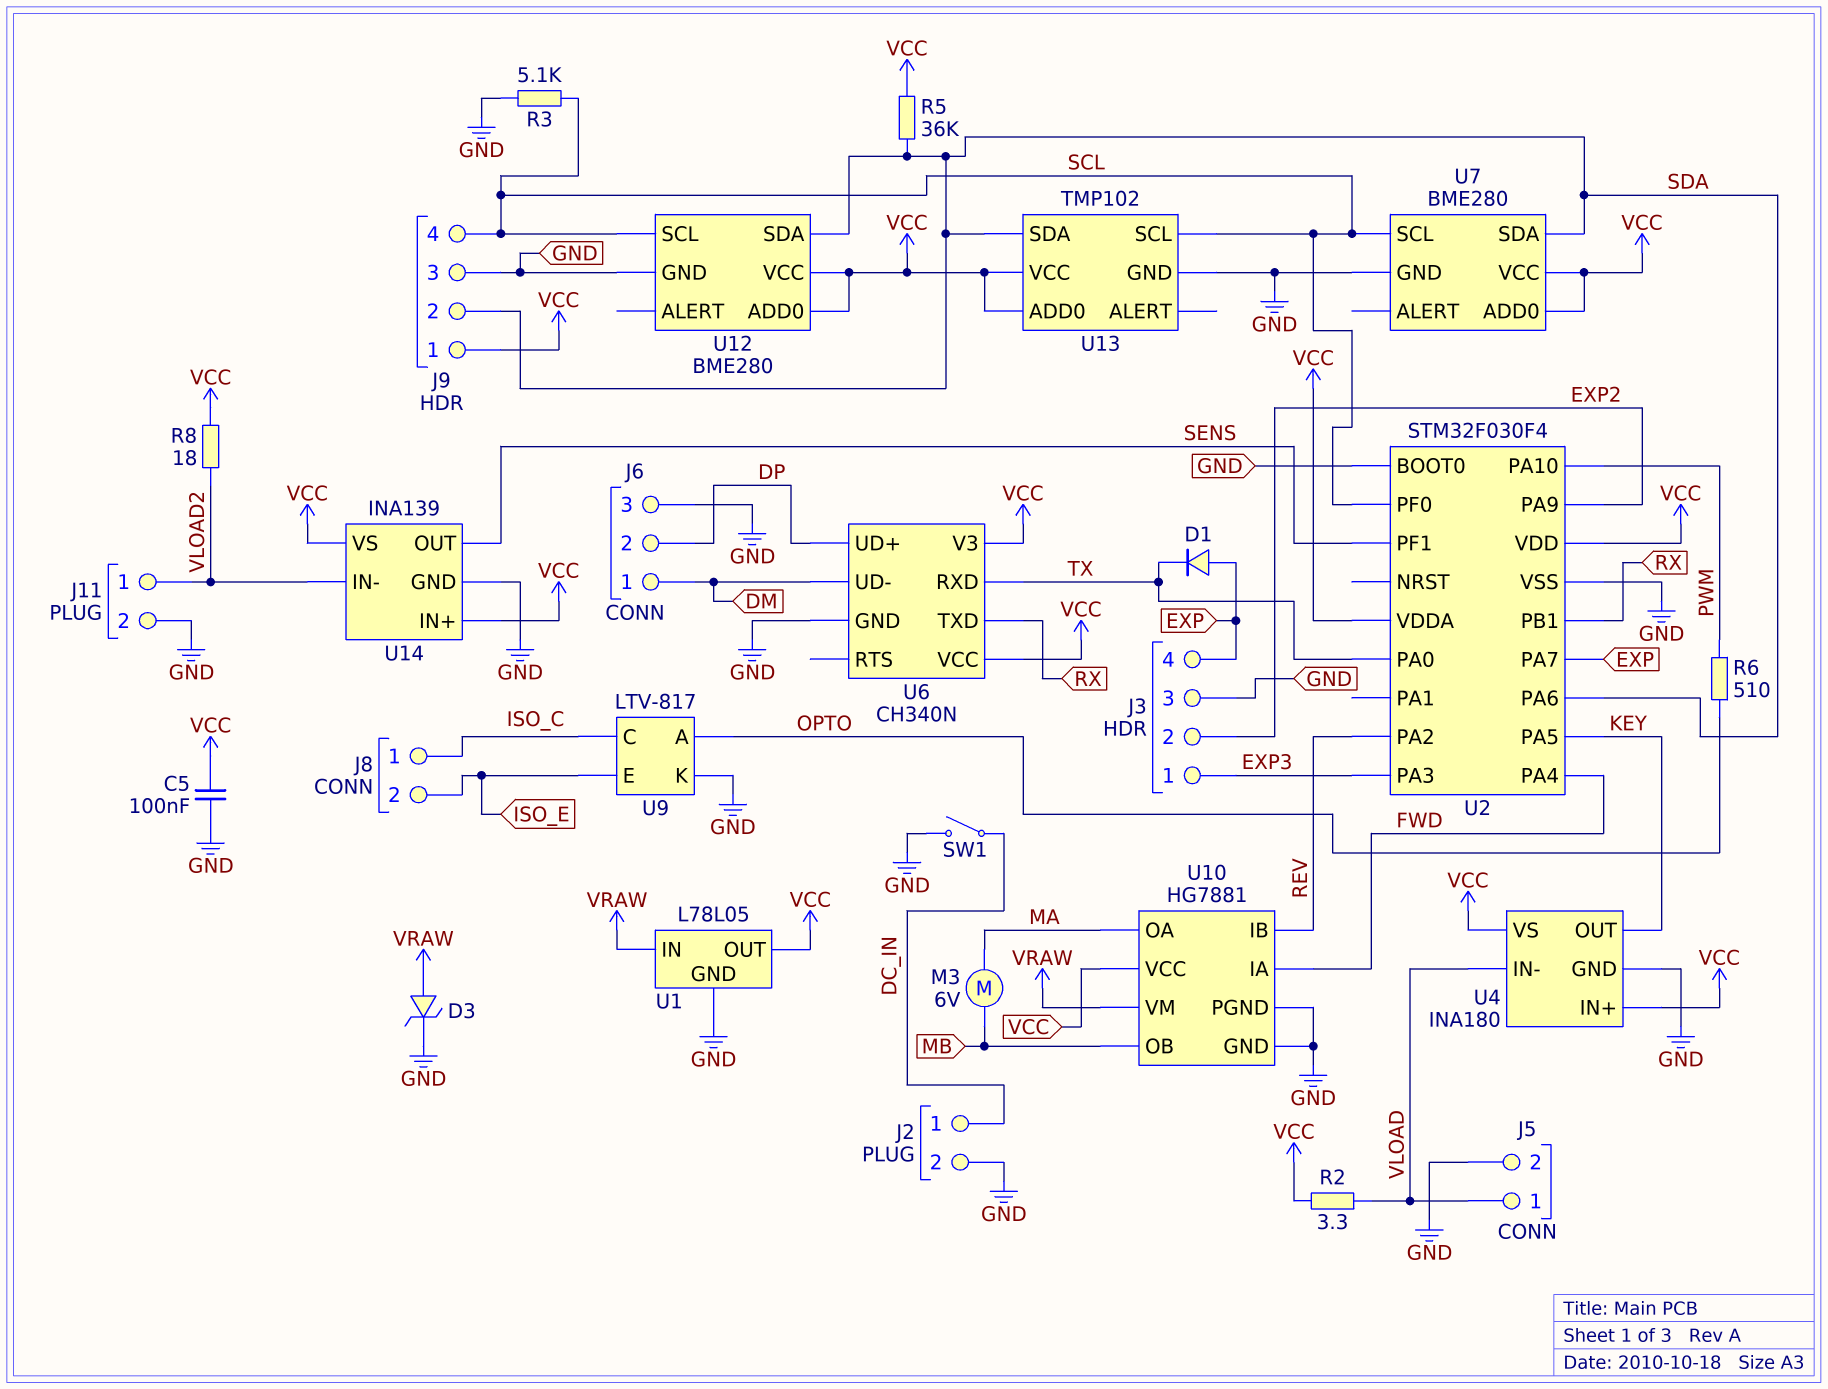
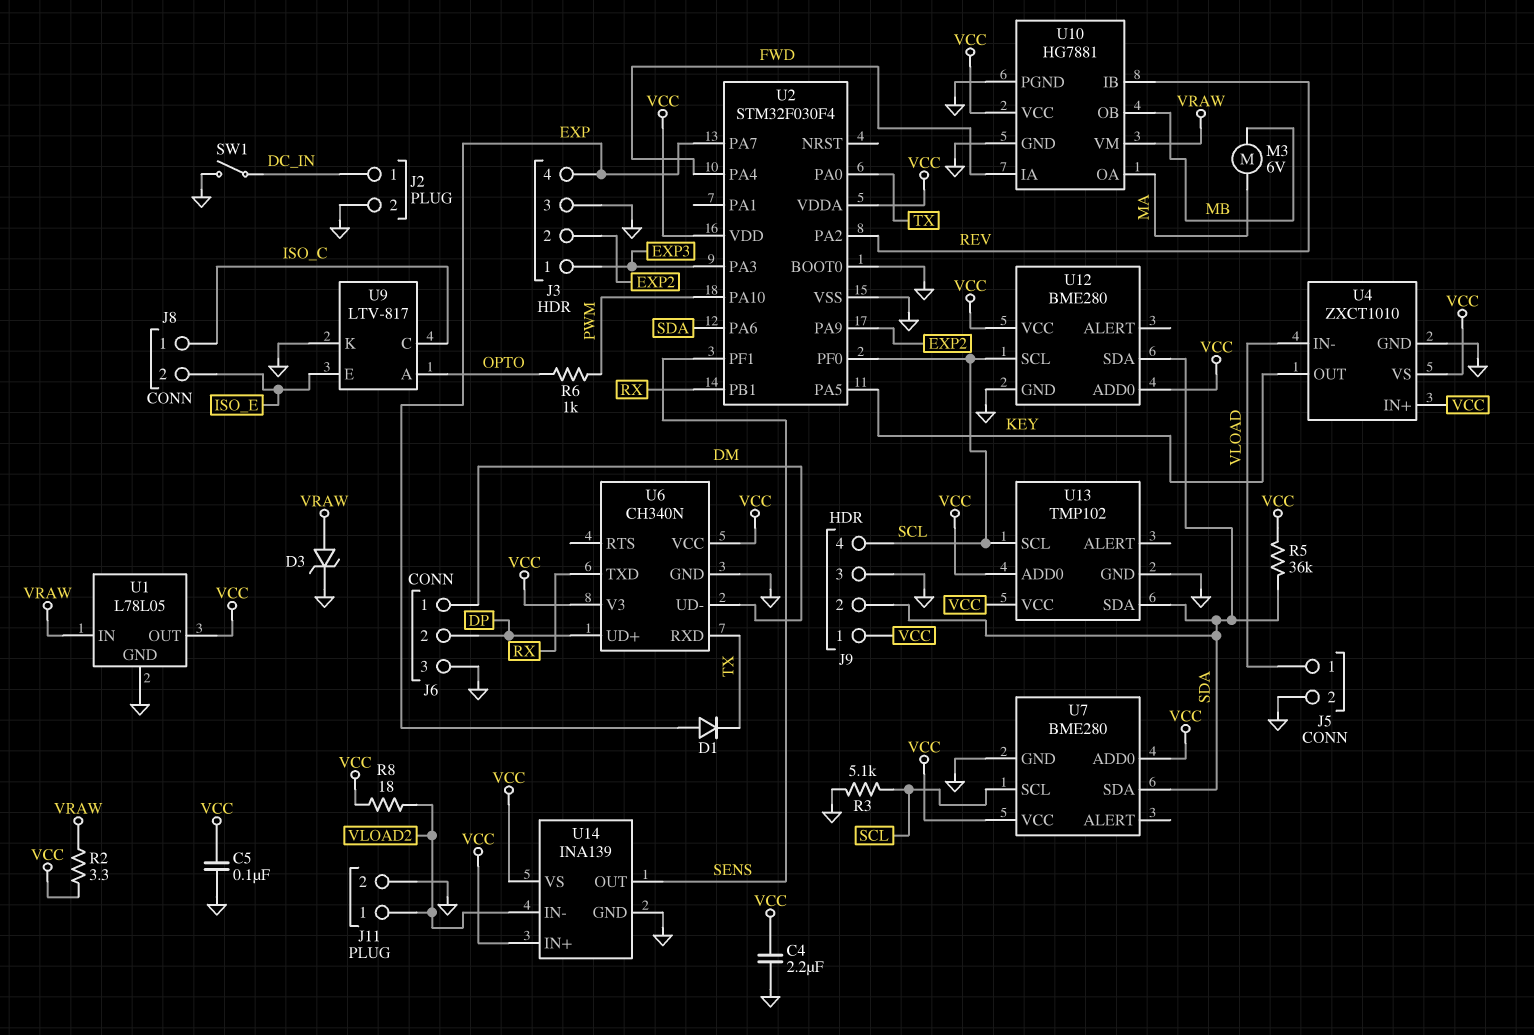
C4: none -> 2.2uF (GND, VCC)
R2: 3.3 (VCC, VLOAD) -> 3.3 (VCC, VRAW)
R6: 510 (OPTO, PWM) -> 1k (OPTO, PWM)
U4: INA180 -> ZXCT1010

